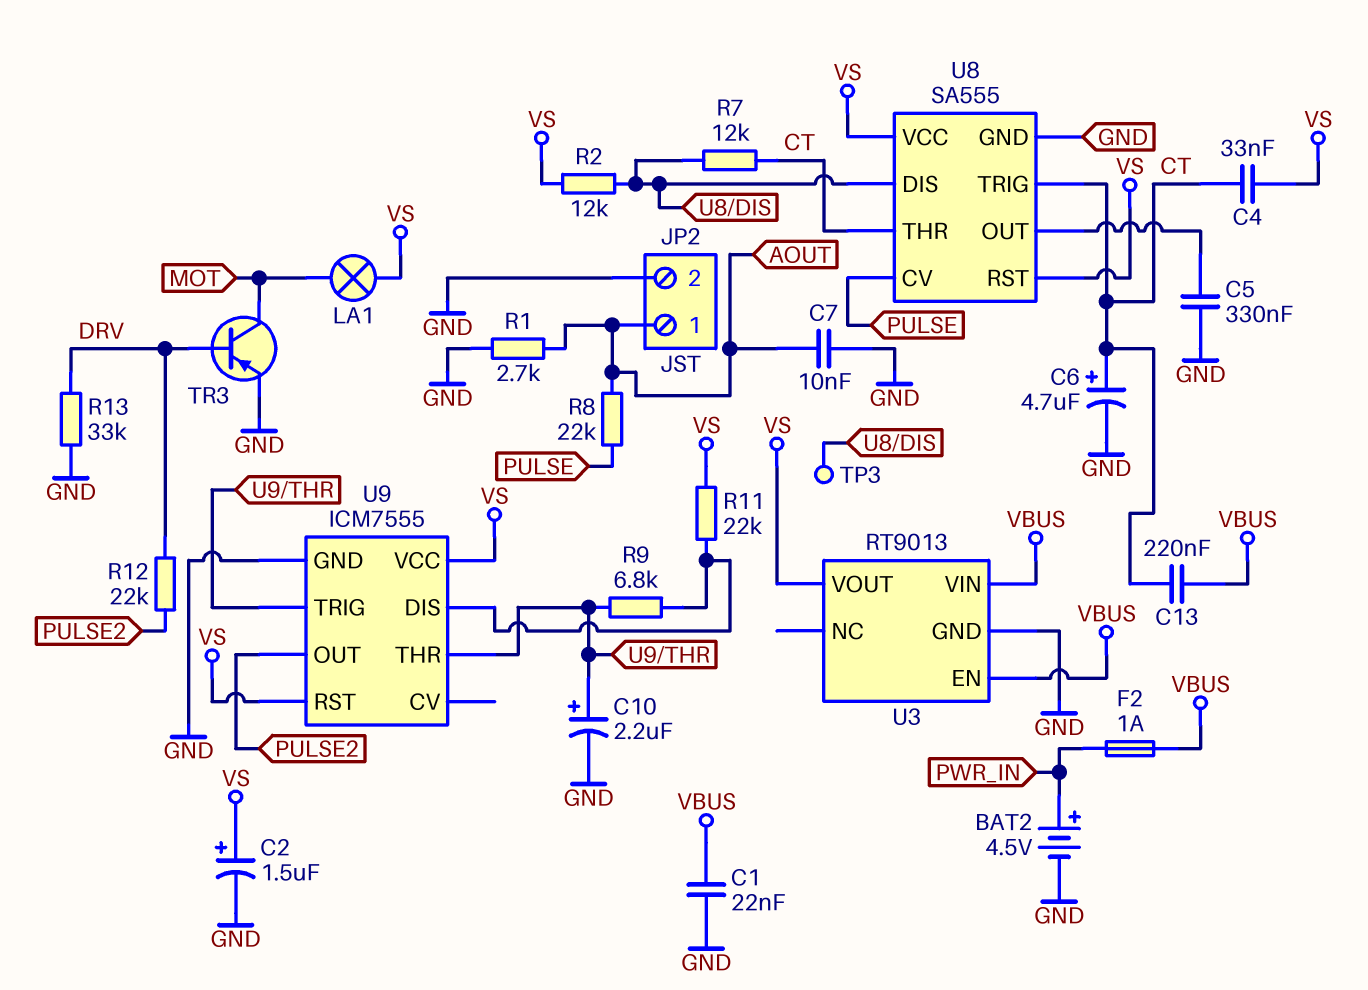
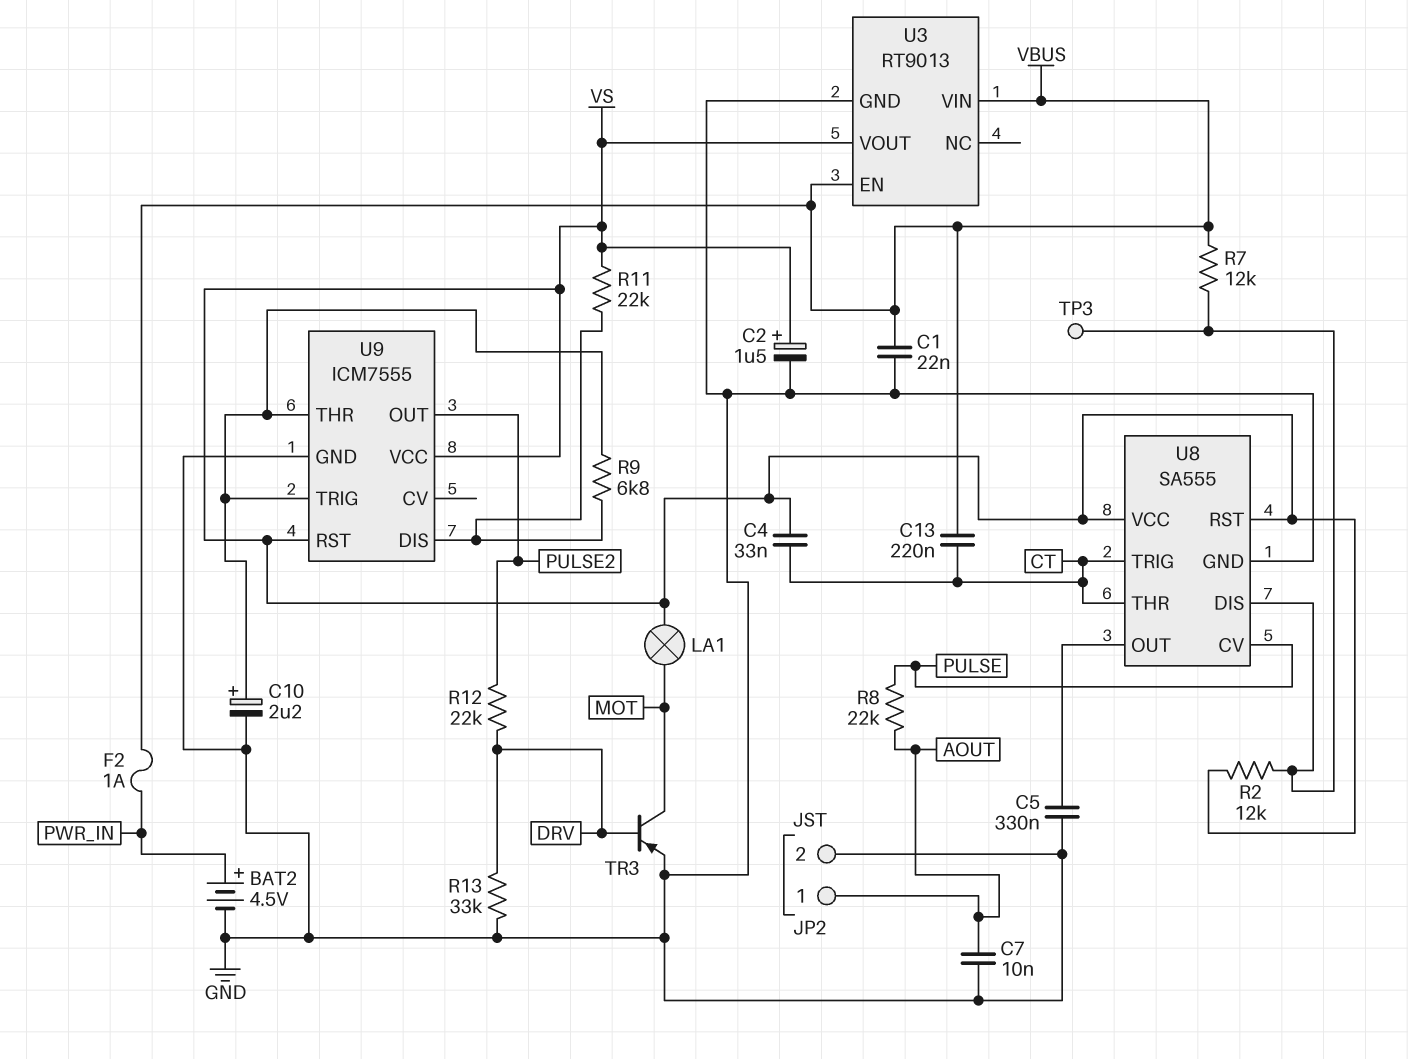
C6: 4.7uF (plus CT, minus GND) -> none
R1: 2.7k (AOUT, GND) -> none
R7: 12k (CT, U8/DIS) -> 12k (U8/DIS, VBUS)

